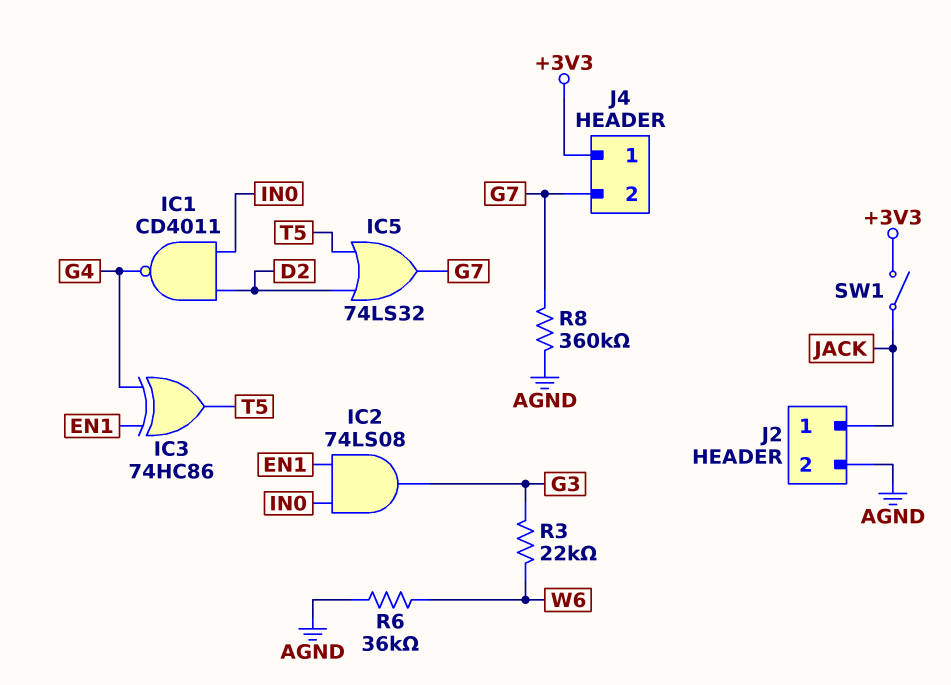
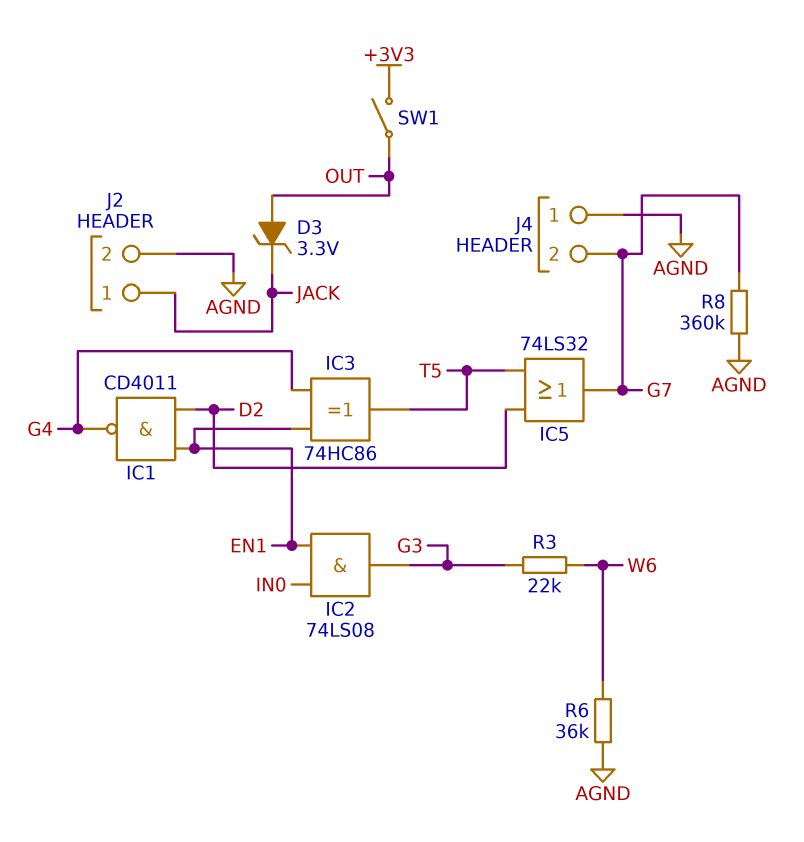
D3: none -> zener 3.3V (A OUT, K JACK)
IC1: NAND CD4011 (in D2, in IN0, out G4) -> NAND CD4011 (in D2, in EN1, out G4)
J4 pin 1: +3V3 -> AGND
SW1: switch (+3V3, JACK) -> switch (+3V3, OUT)

